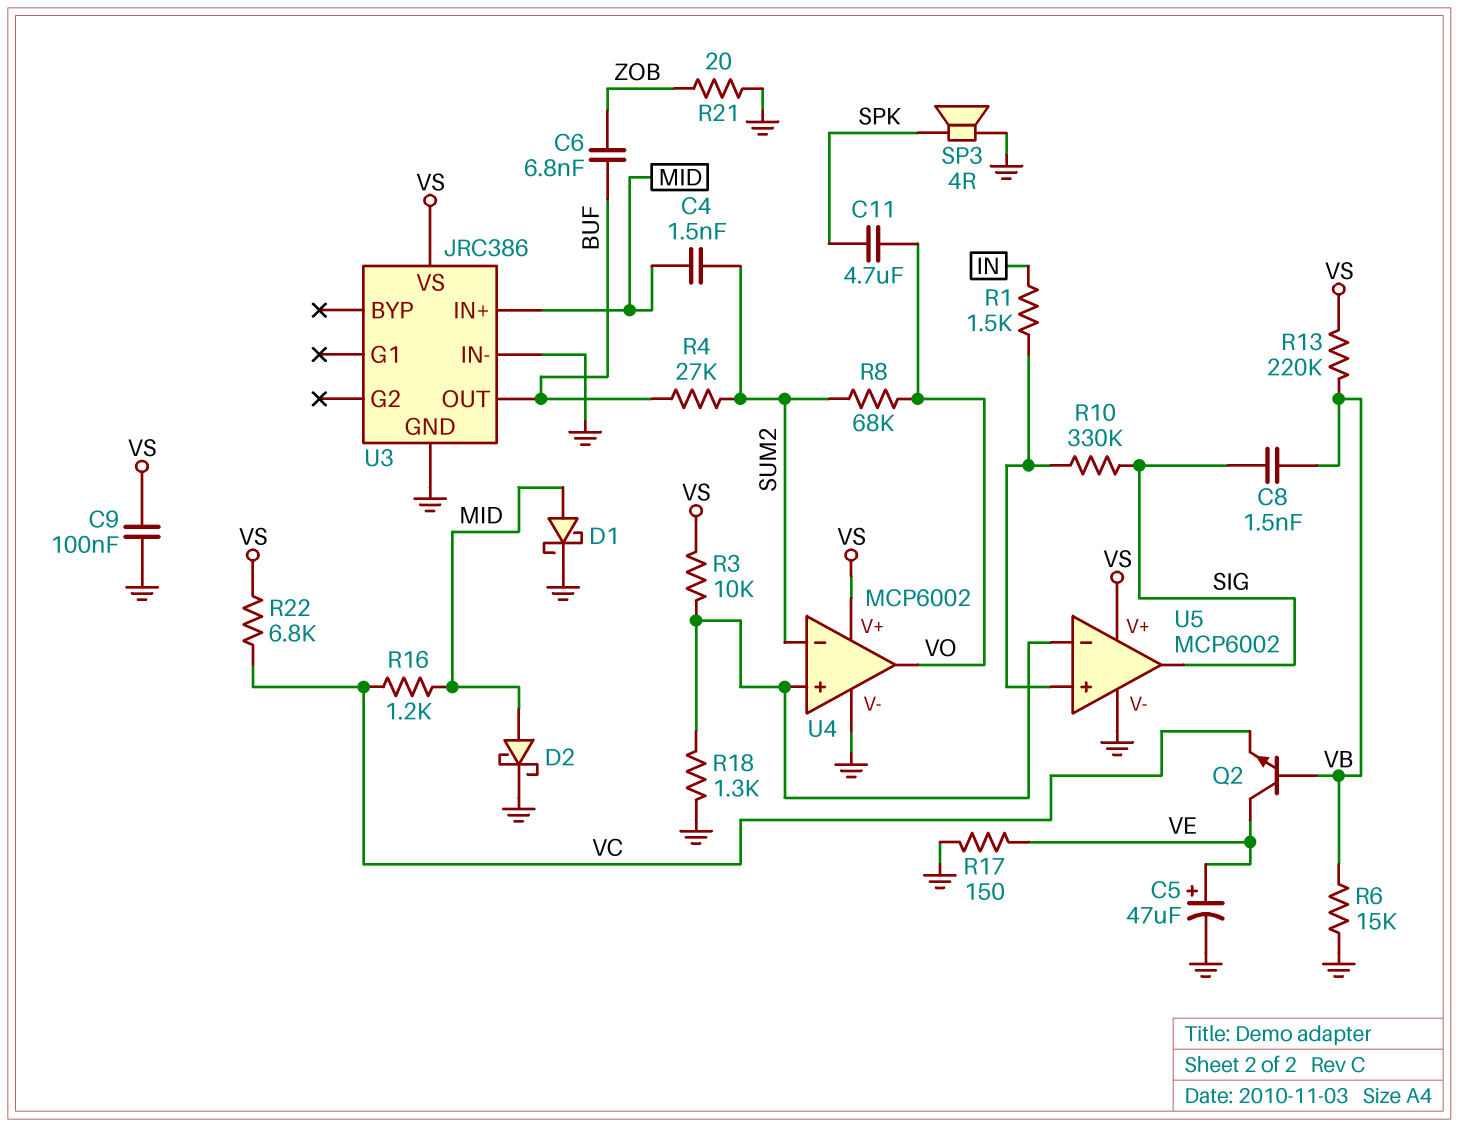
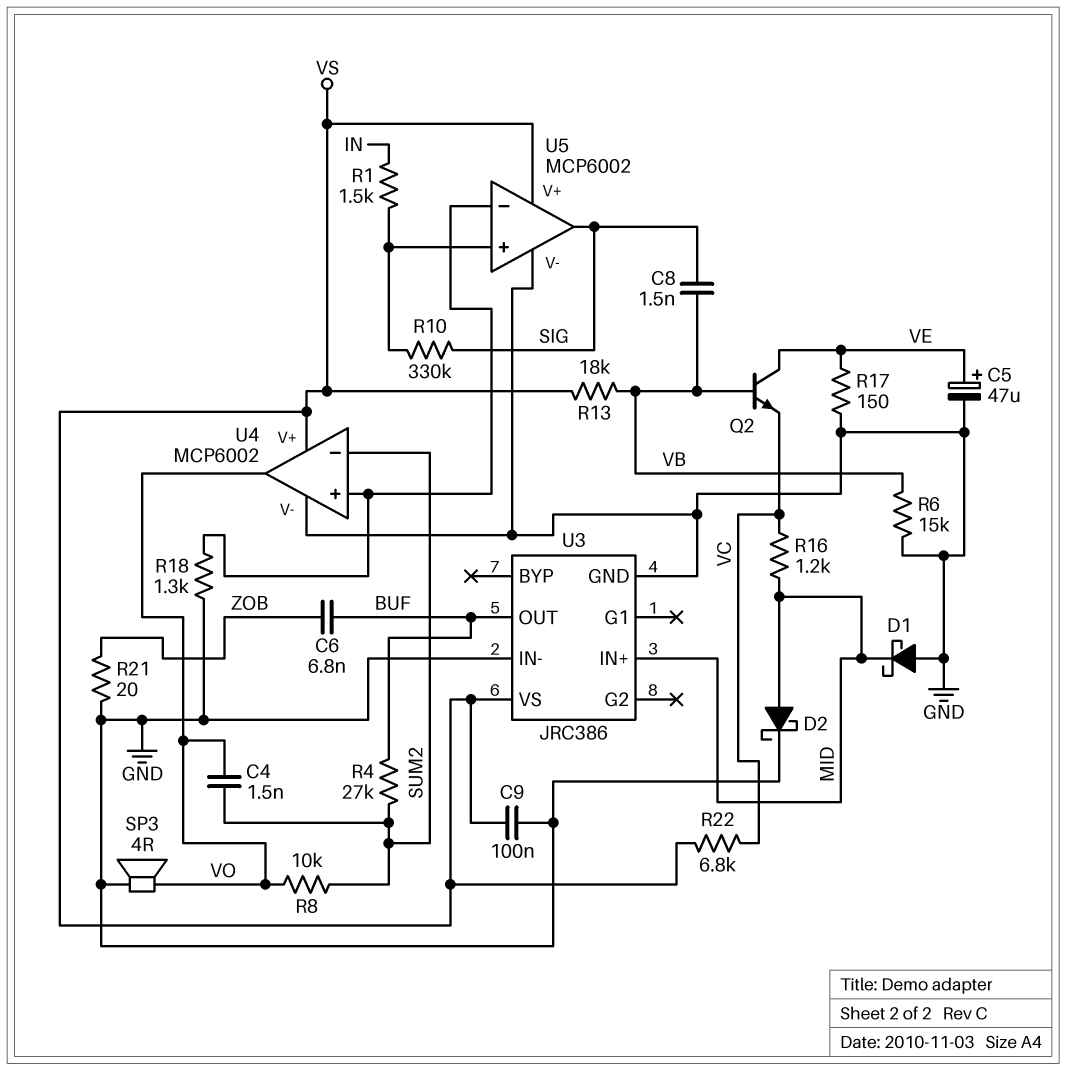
C4: 1.5nF (MID, SUM2) -> 1.5nF (SUM2, VO)
C11: 4.7uF (SPK, VO) -> none
D1: schottky (A MID, K GND) -> schottky (A GND, K MID)
R3: 10k (U4/in+, VS) -> none
R8: 68k (SUM2, VO) -> 10k (SUM2, VO)
R13: 220k (VB, VS) -> 18k (VB, VS)
SP3: speaker 4R (GND, SPK) -> speaker 4R (GND, VO)

